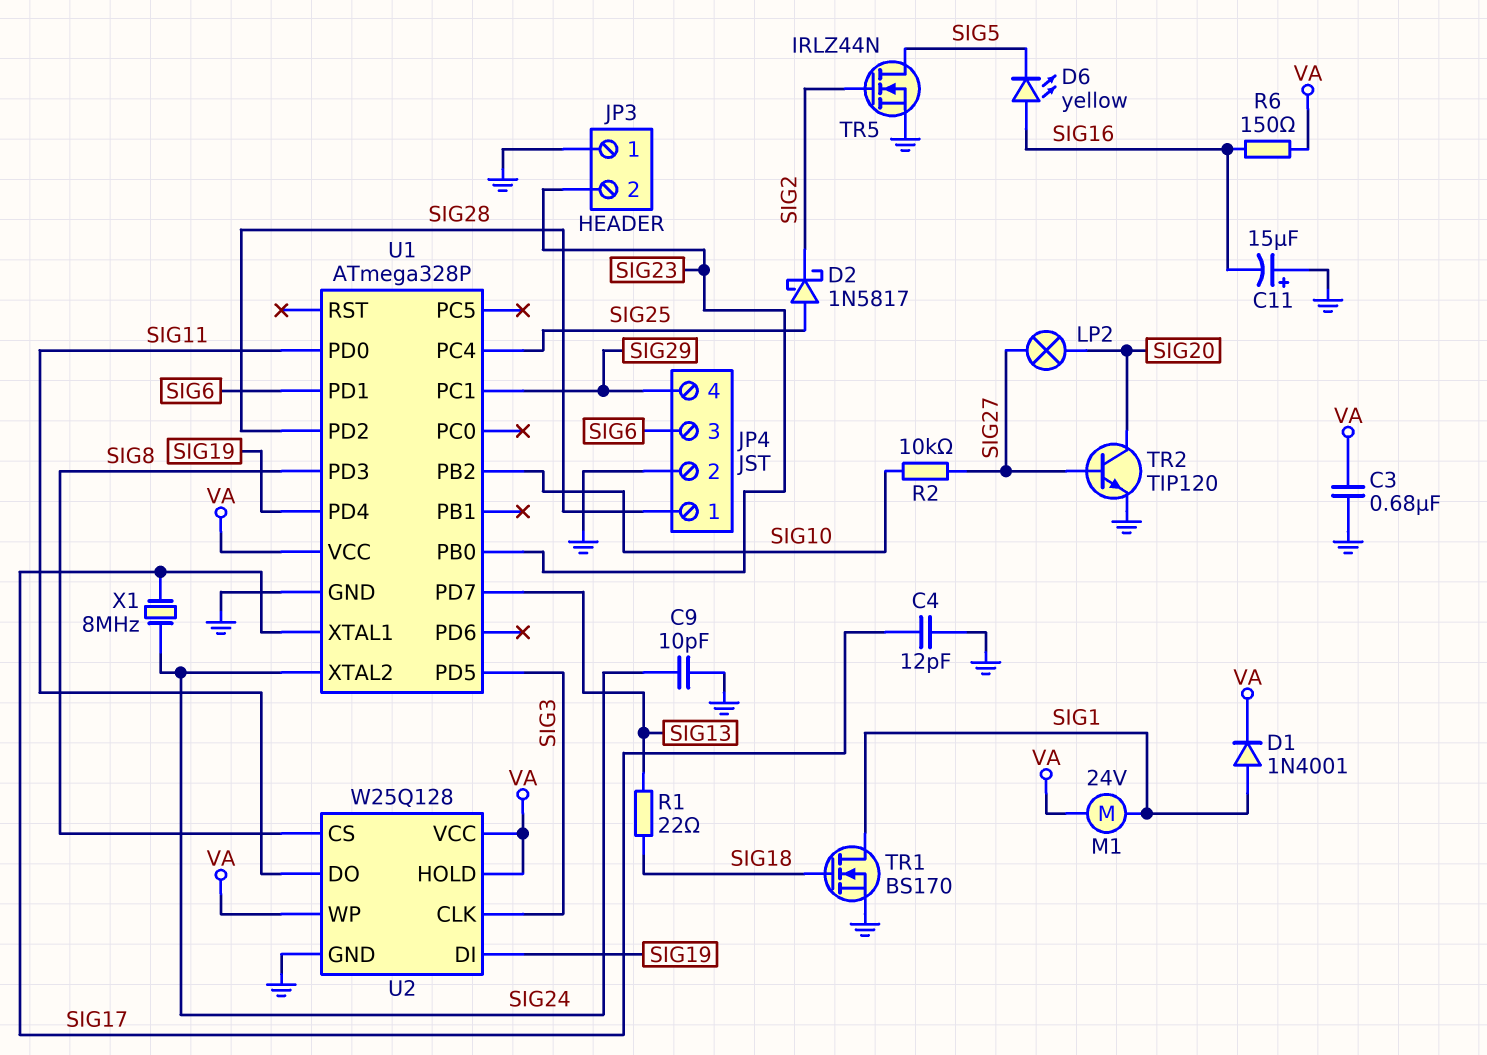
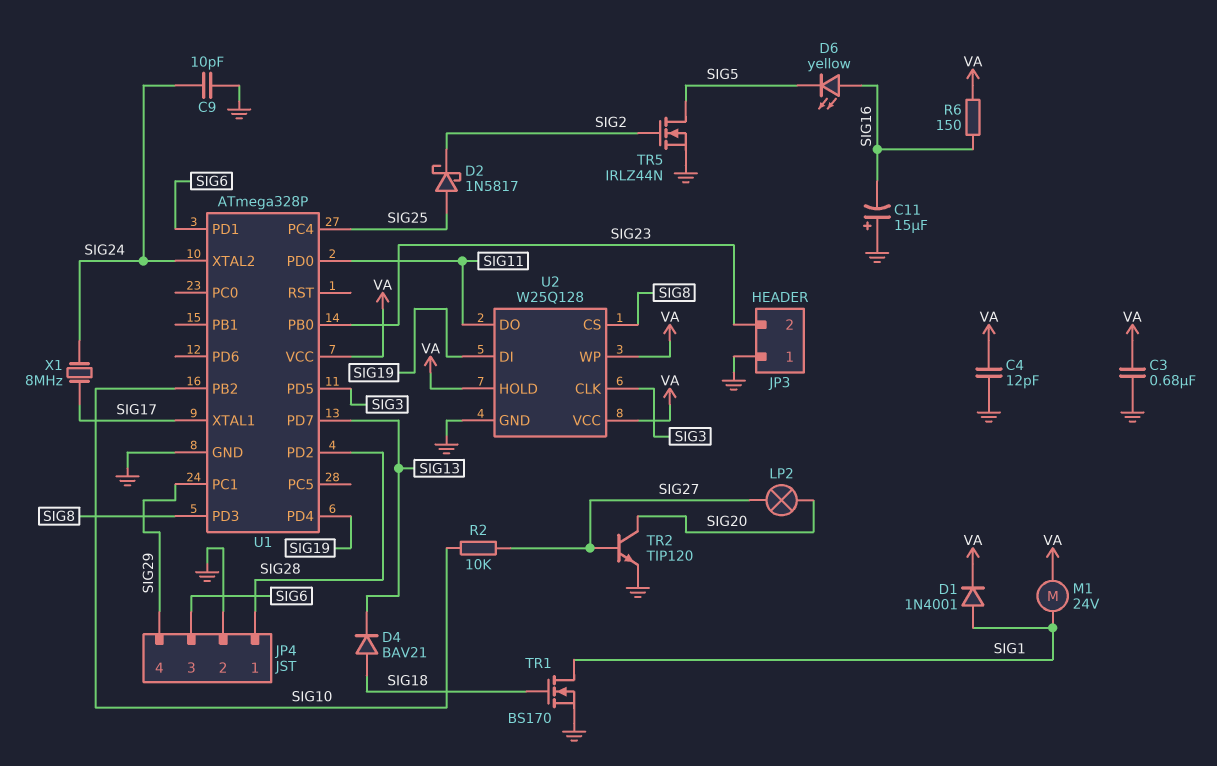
C4: 12pF (GND, SIG17) -> 12pF (GND, VA)
D4: none -> diode BAV21 (A SIG18, K SIG13)
R1: 22 (SIG13, SIG18) -> none

